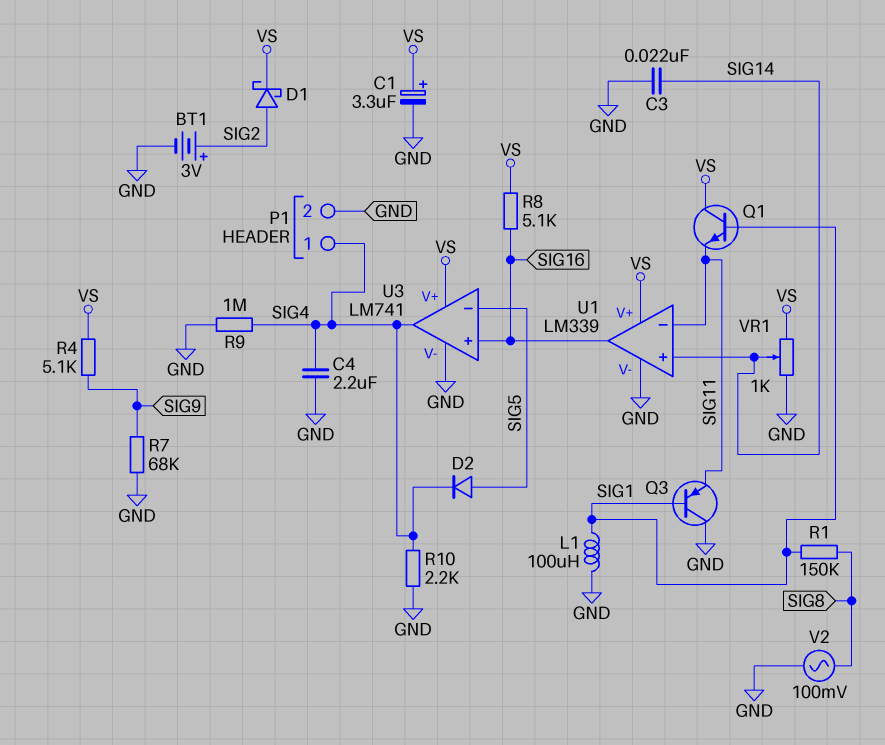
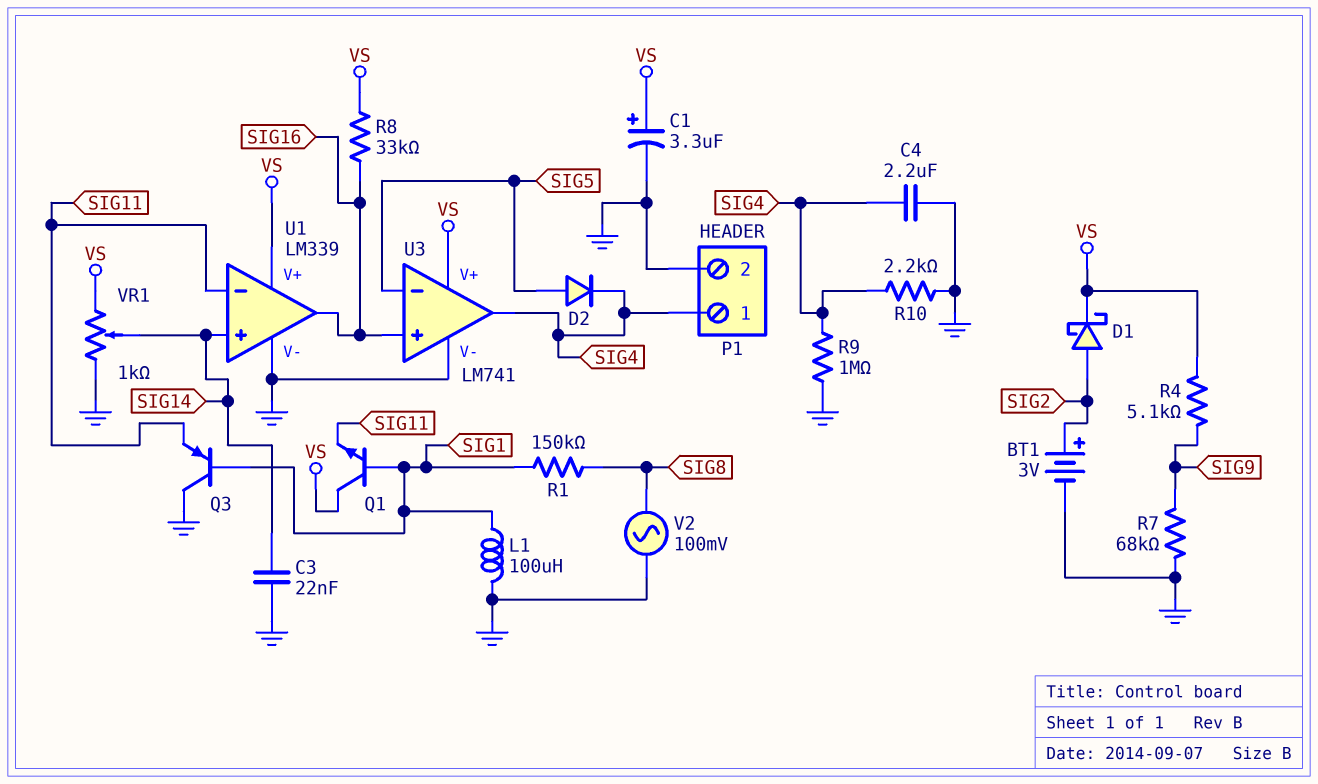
R8: 5.1k (SIG16, VS) -> 33k (SIG16, VS)

